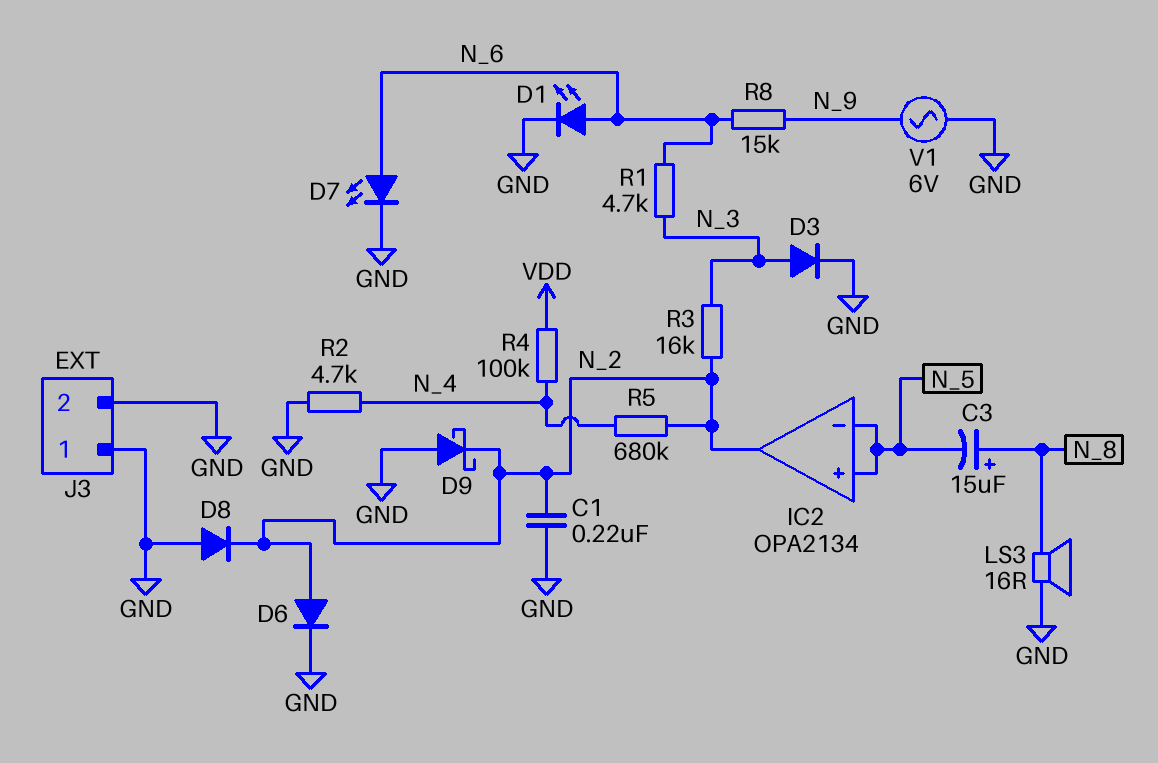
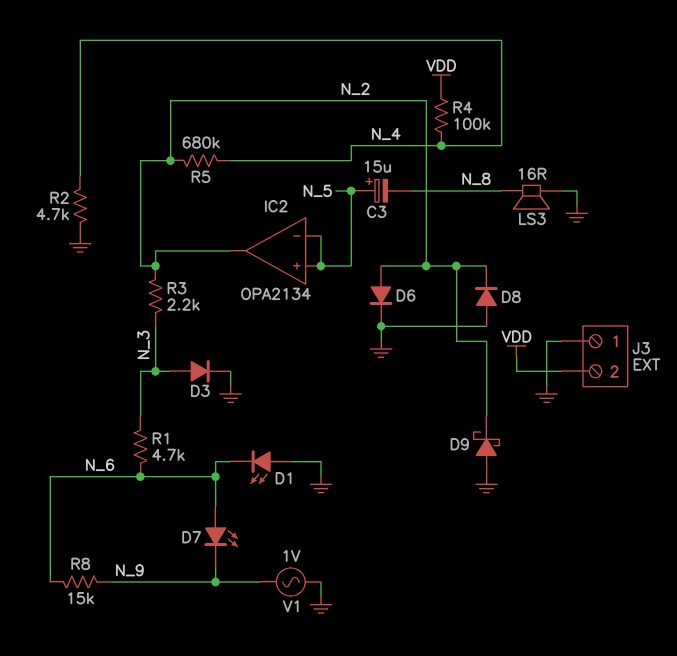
C1: 220nF (GND, N_2) -> none
C3: 15uF (plus N_8, minus N_5) -> 15uF (plus N_5, minus N_8)
D1: LED (A N_6, K GND) -> LED (A GND, K N_6)
D7: LED (A N_6, K GND) -> LED (A N_6, K N_9)
J3 pin 2: GND -> VDD
R3: 16k (N_2, N_3) -> 2.2k (N_2, N_3)
V1: AC 6V (GND, N_9) -> AC 1V (GND, N_9)

